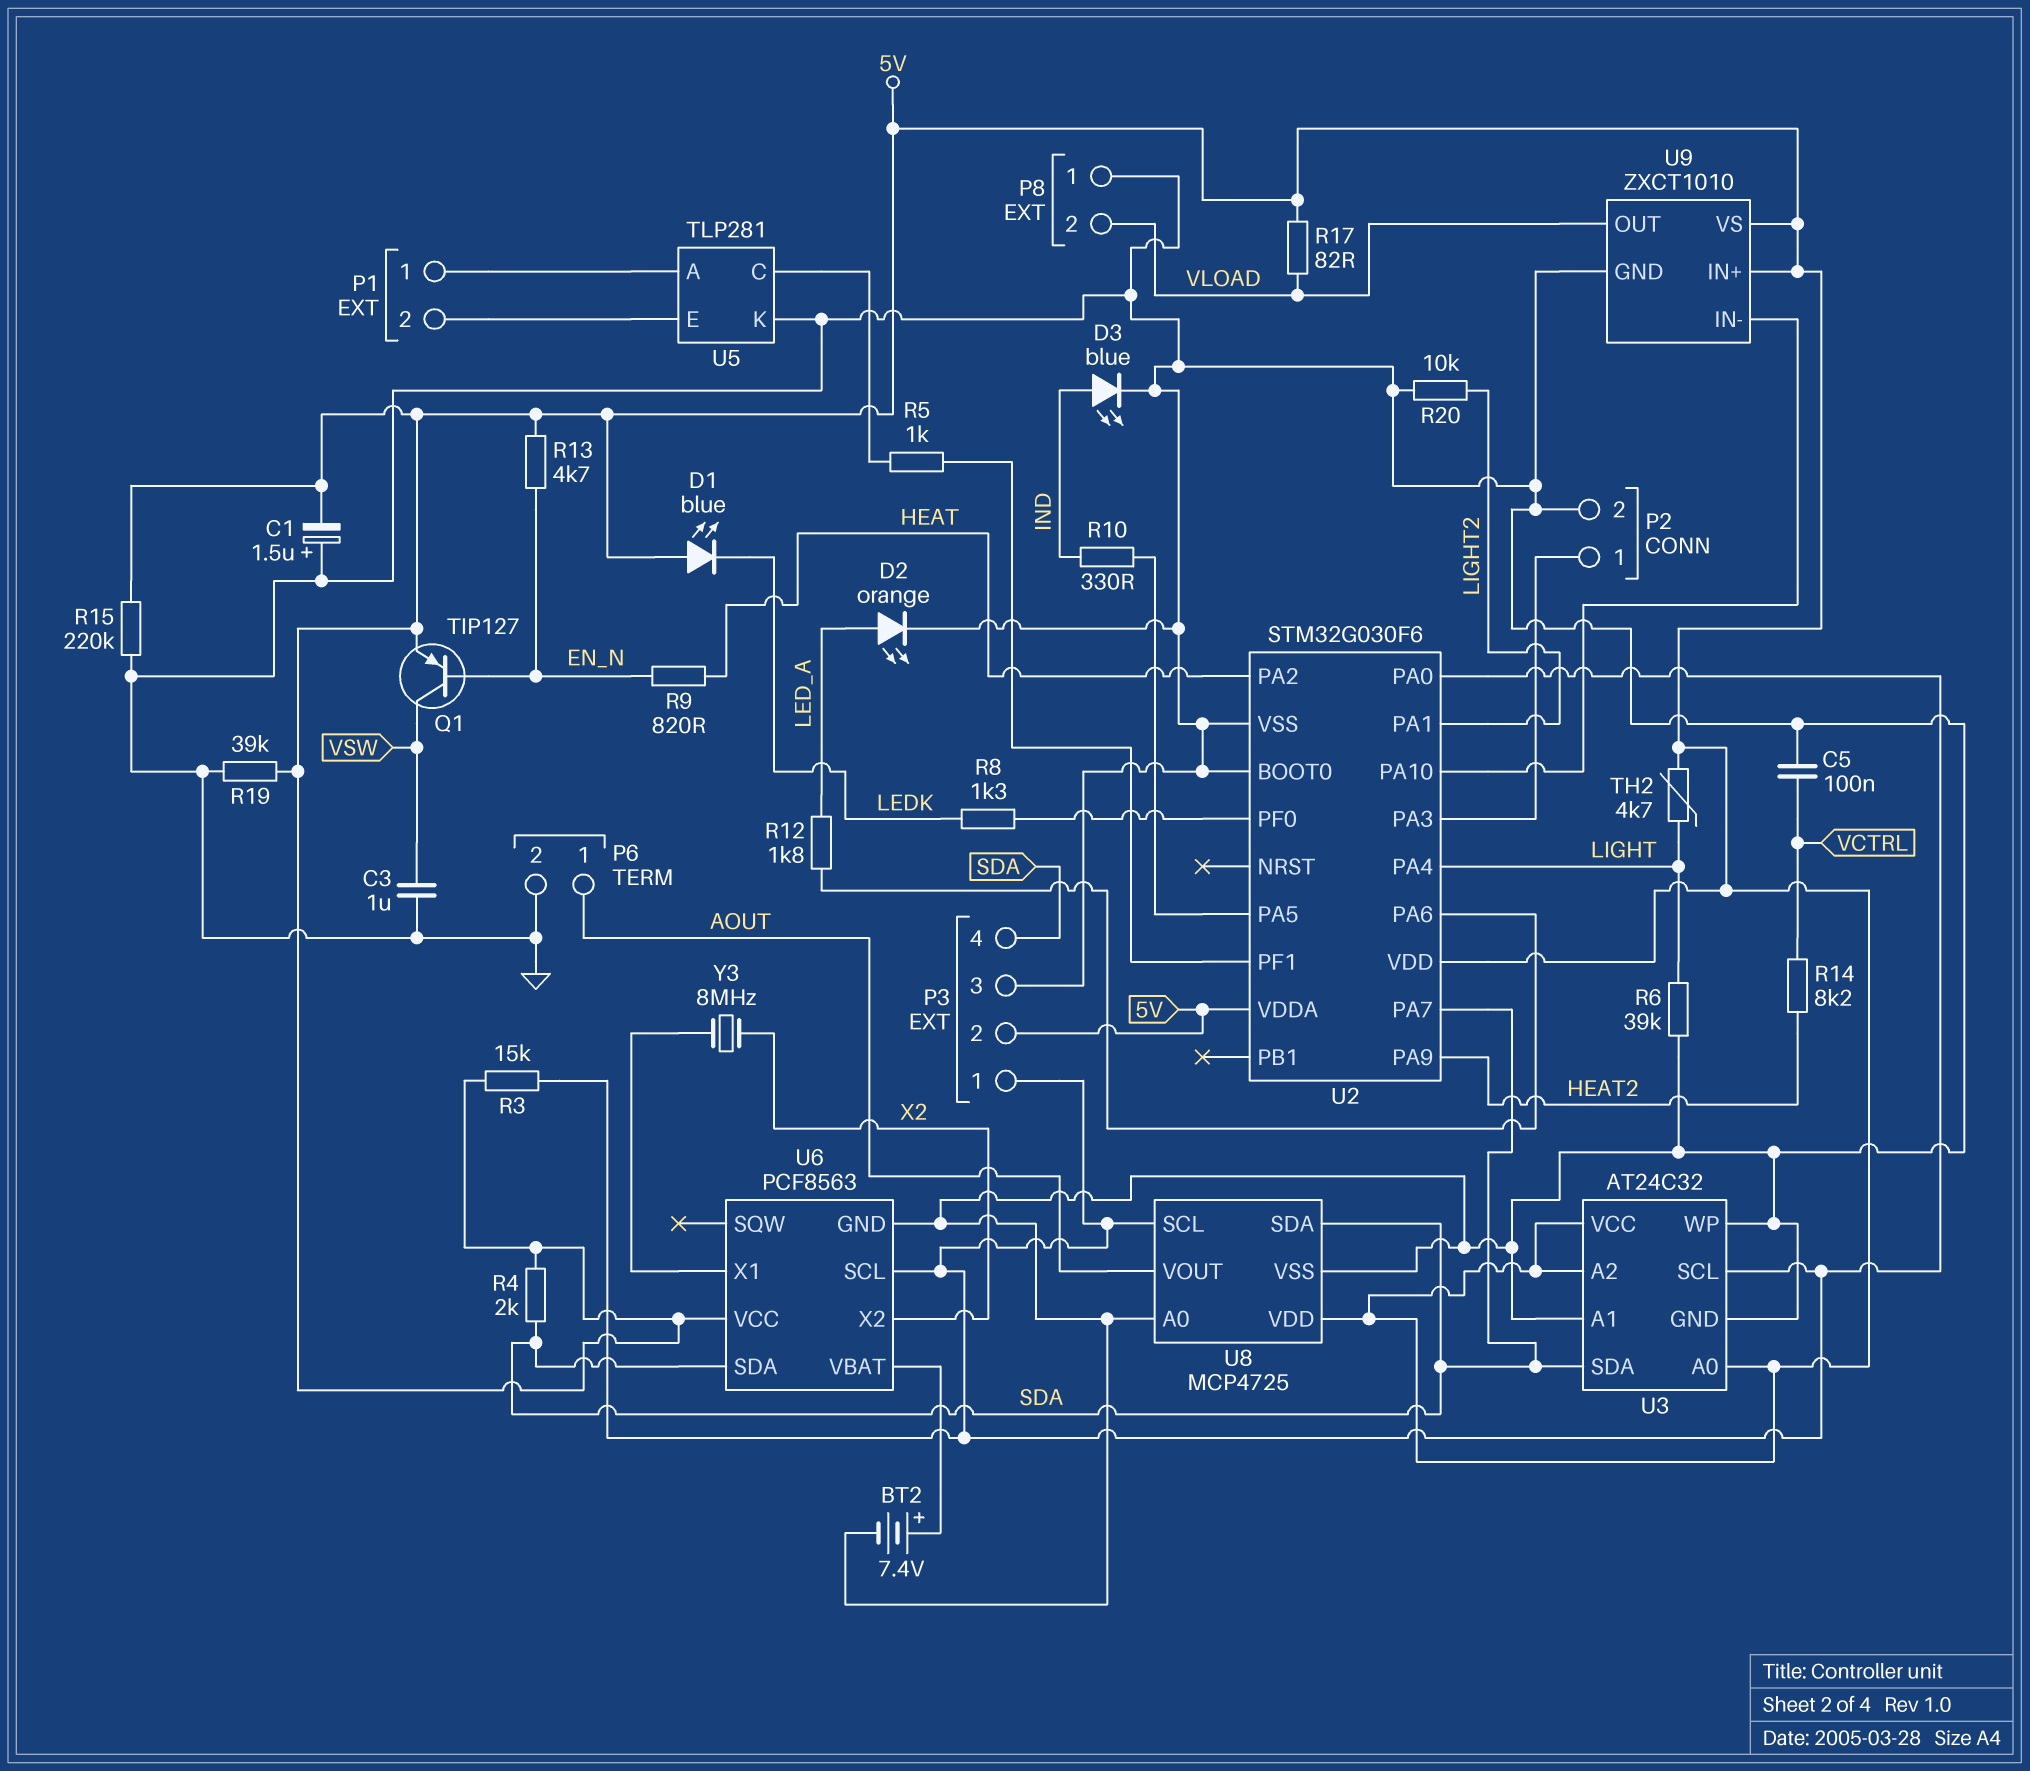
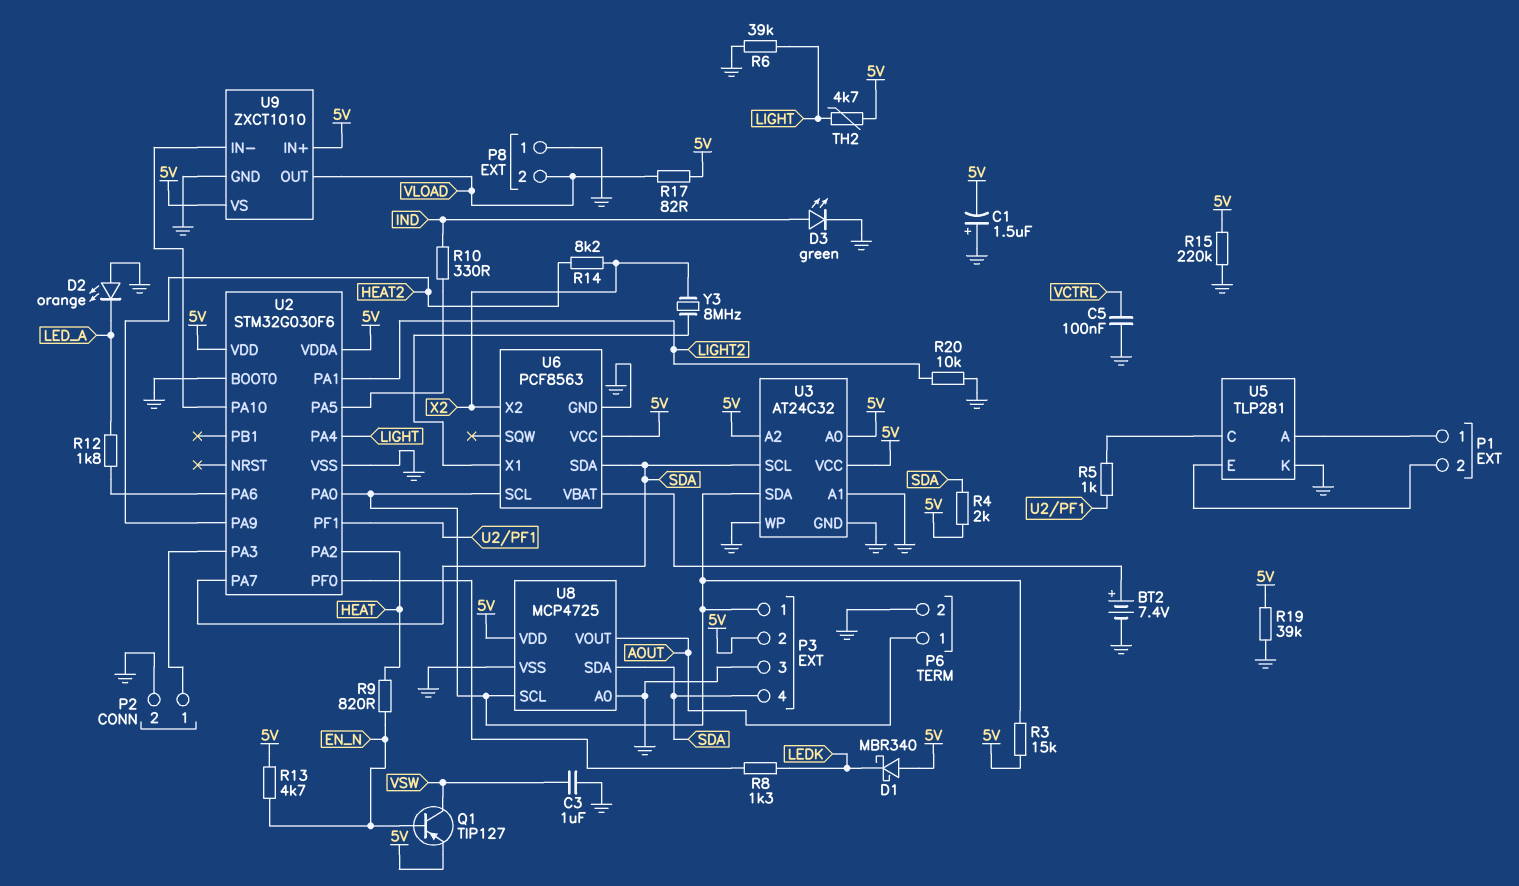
D1: LED blue (A 5V, K LEDK) -> schottky MBR340 (A 5V, K LEDK)
D2: LED orange (A LED_A, K GND) -> LED orange (A GND, K LED_A)
D3: LED blue (A IND, K GND) -> LED green (A IND, K GND)
R14: 8.2k (HEAT2, VCTRL) -> 8.2k (HEAT2, X2)
U3 pin SCL: P3/1 -> SDA
U3 pin SDA: SDA -> P3/1

